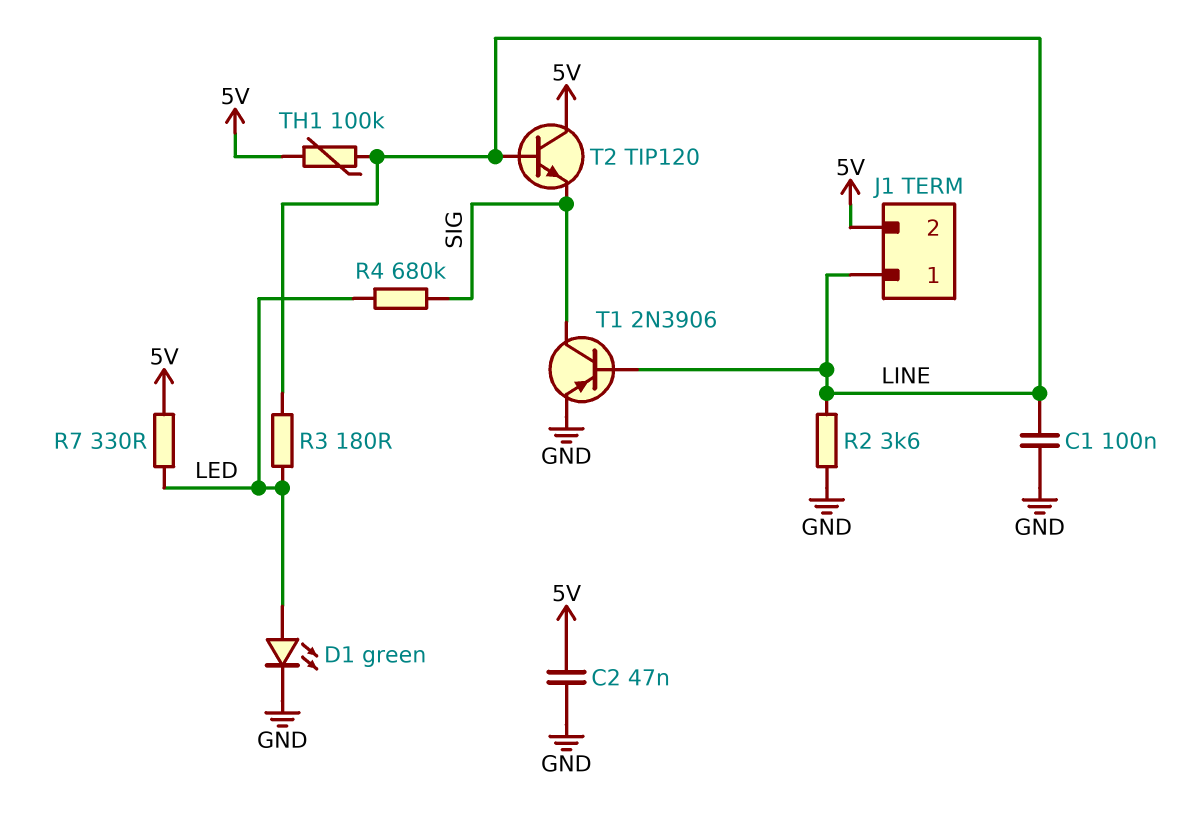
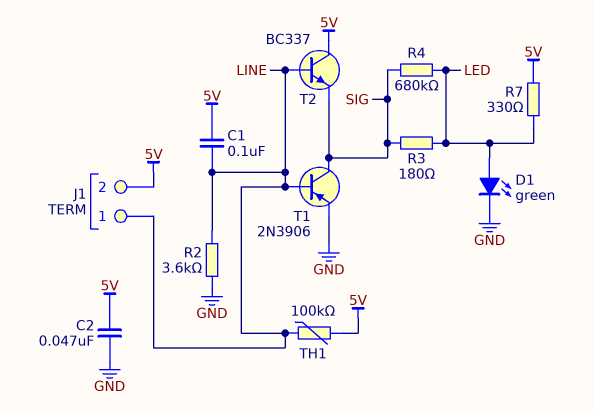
C1: 100nF (GND, LINE) -> 100nF (5V, LINE)
R3: 180 (LED, LINE) -> 180 (LED, SIG)
T2: NPN TIP120 (B LINE, C 5V, E SIG) -> NPN BC337 (B LINE, C 5V, E SIG)

